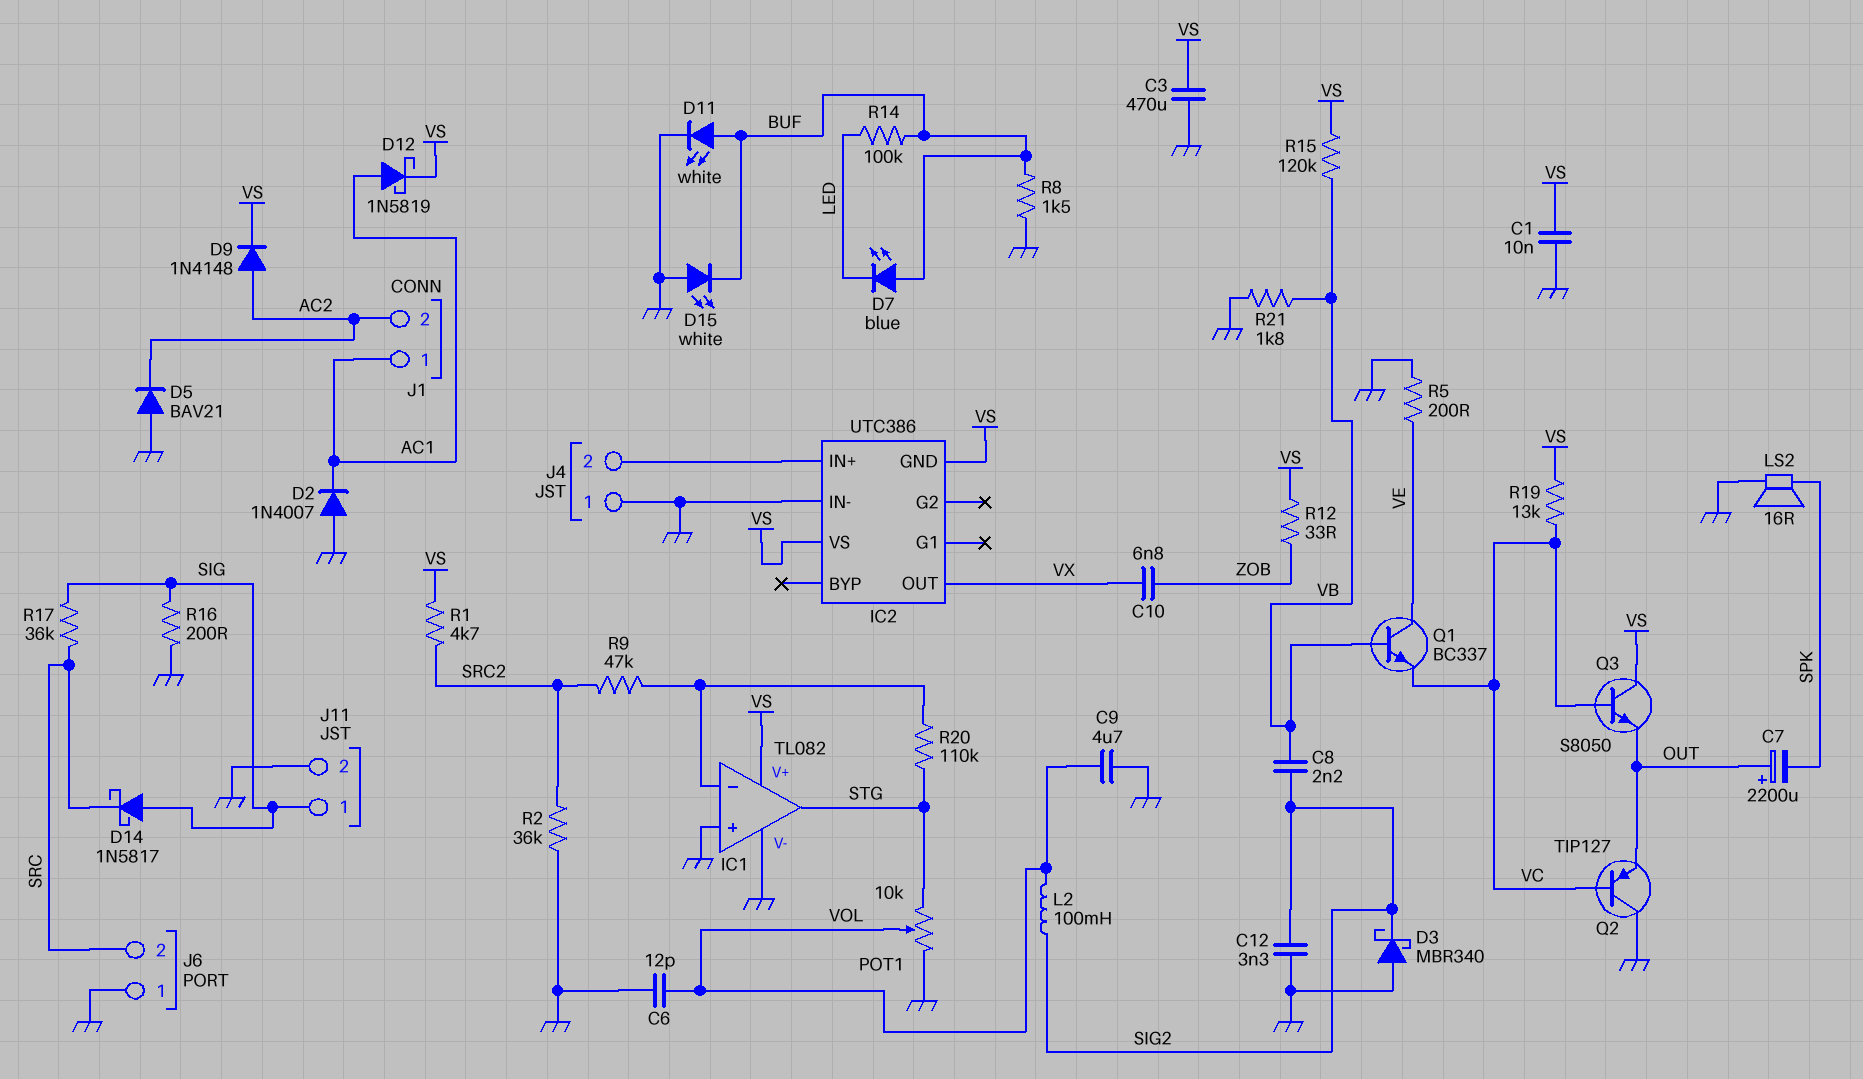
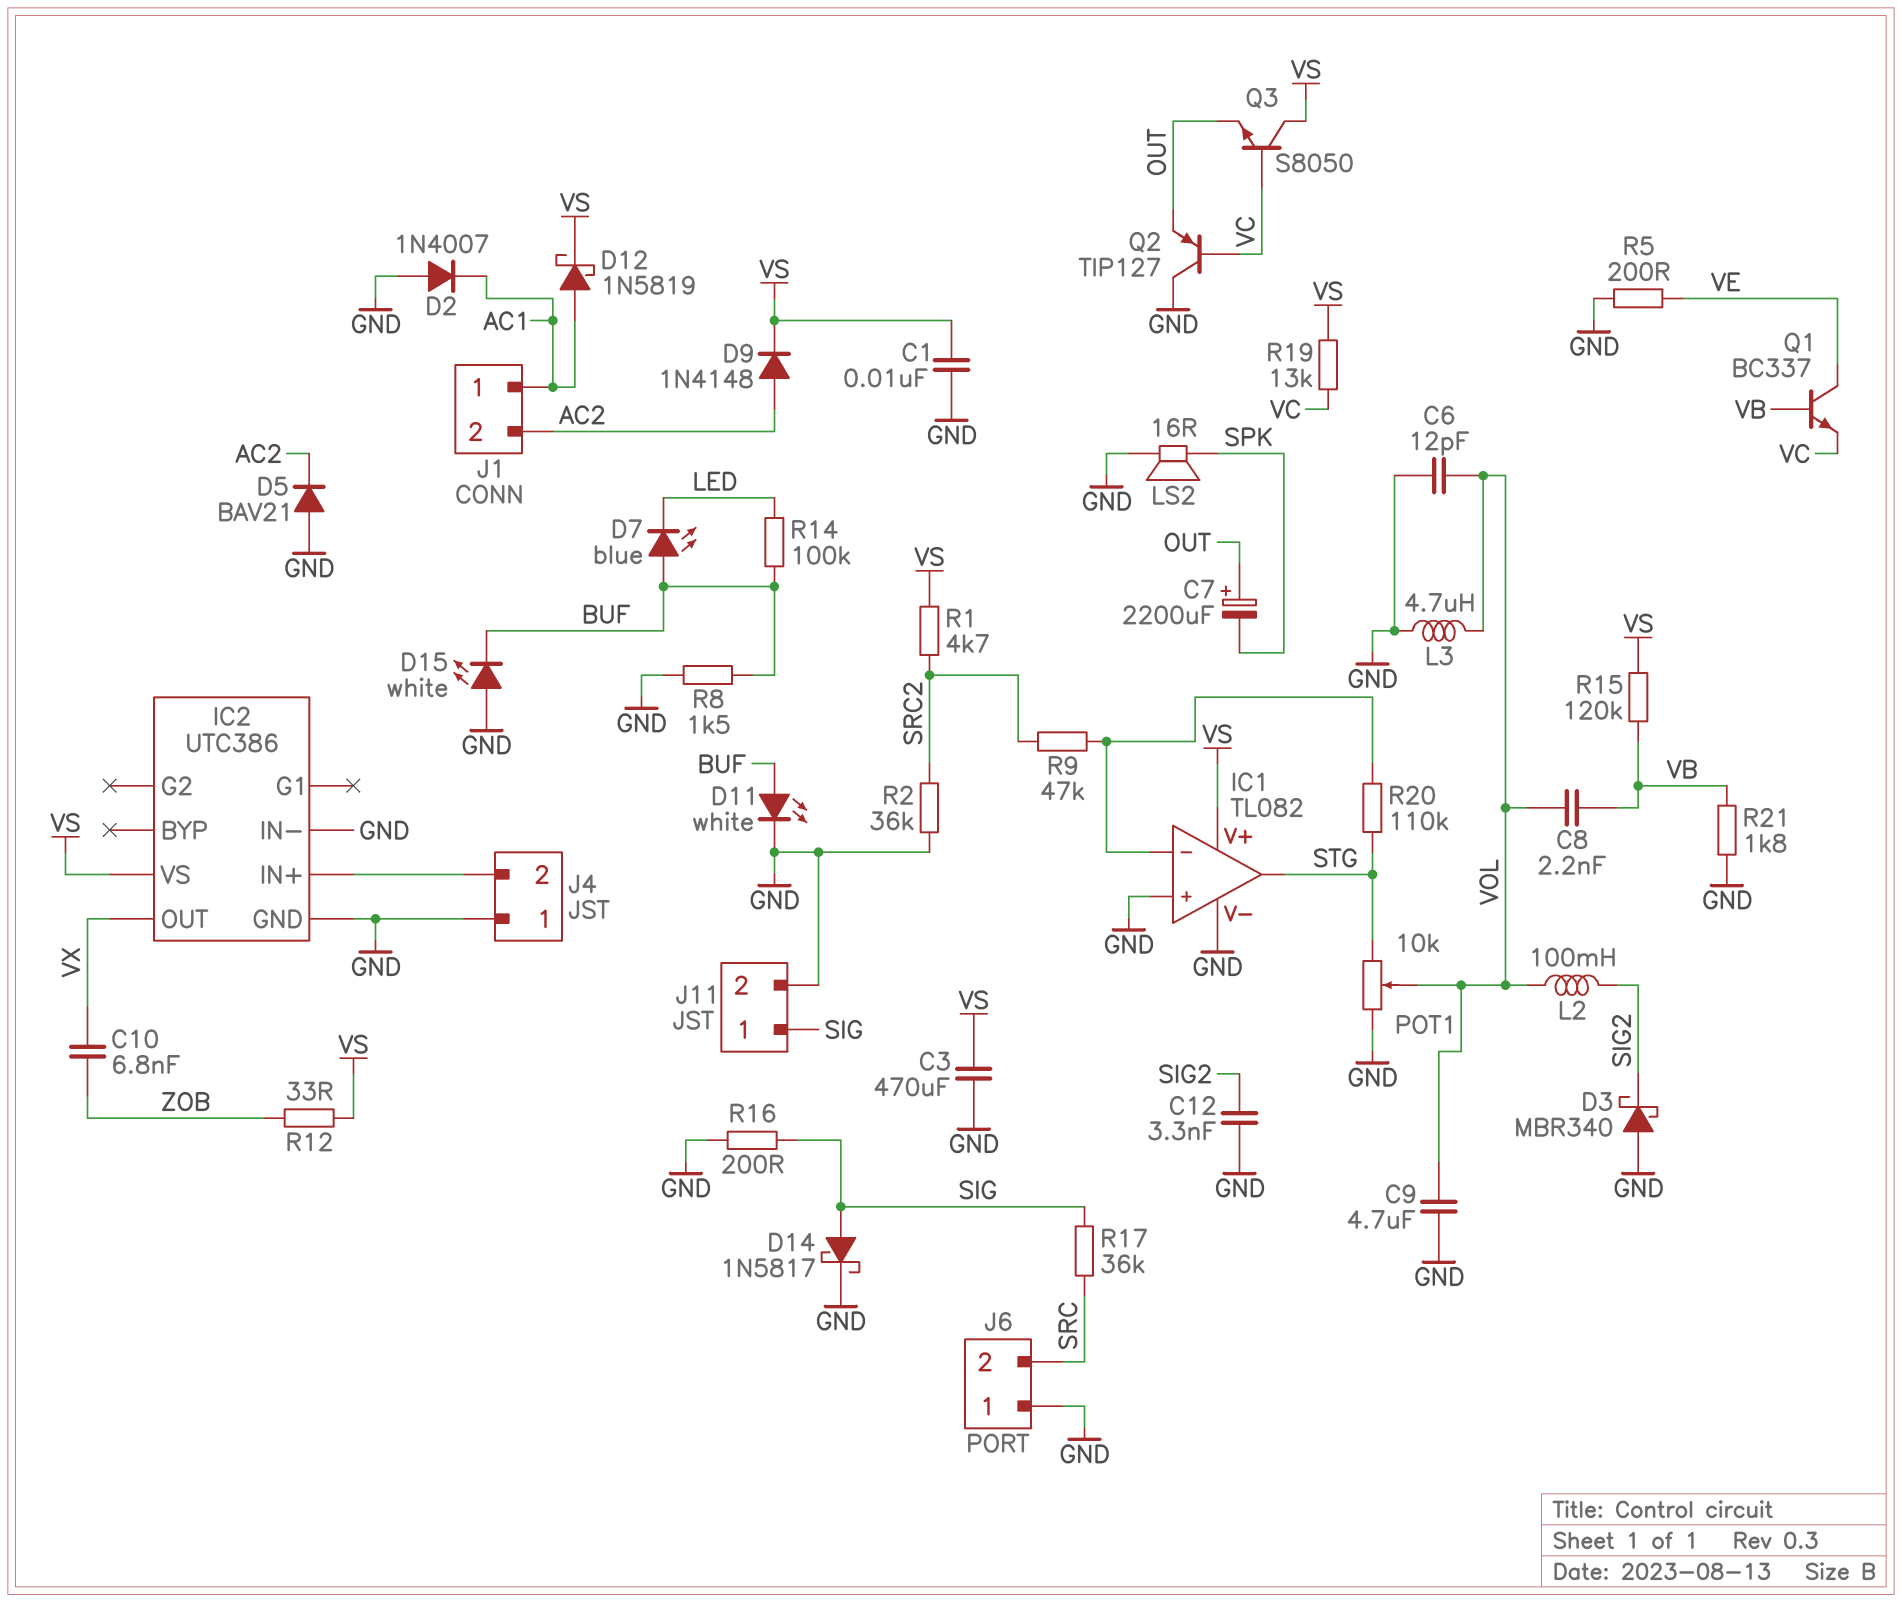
C8: 2.2nF (SIG2, VB) -> 2.2nF (VB, VOL)
D14: schottky 1N5817 (A SIG, K SRC) -> schottky 1N5817 (A SIG, K GND)
IC2 pin GND: VS -> GND
L3: none -> 4.7uH (GND, VOL)

